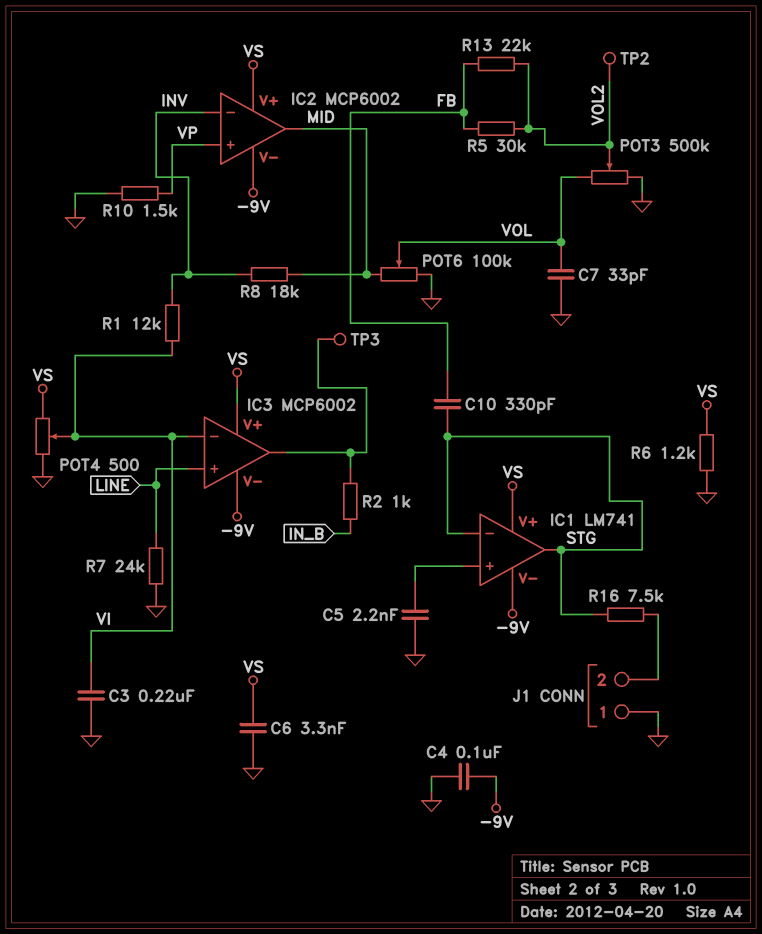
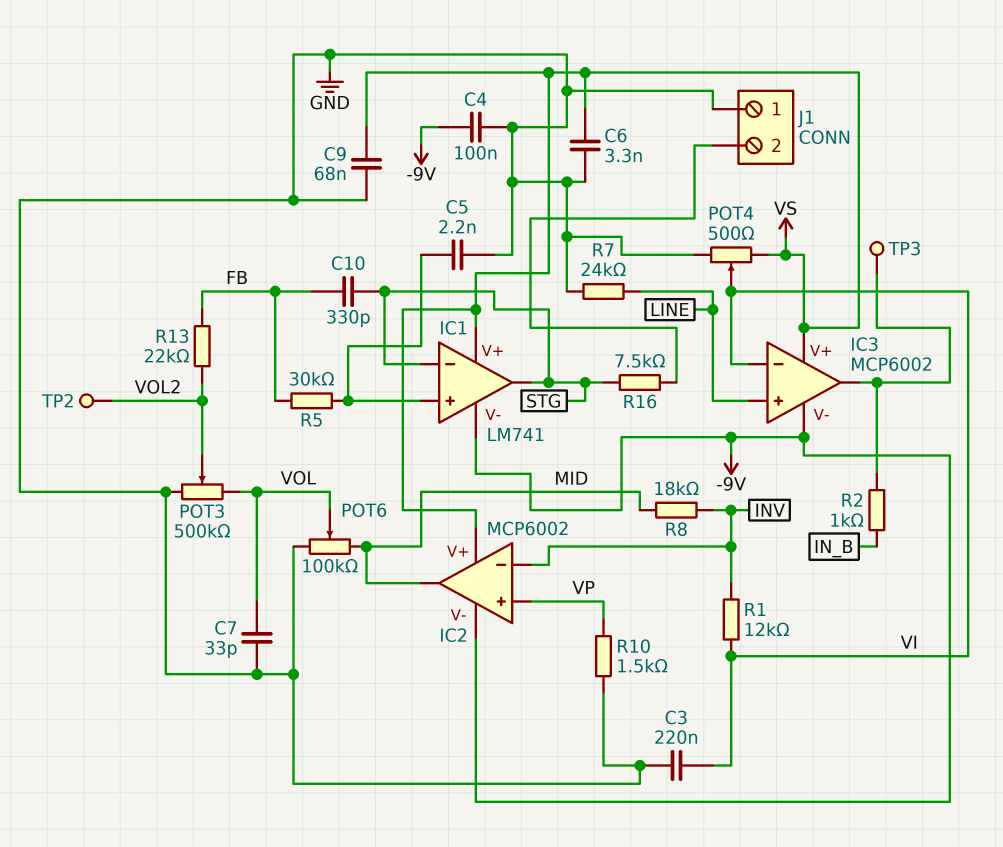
C9: none -> 68nF (GND, VS)
R5: 30k (FB, VOL2) -> 30k (FB, IC1/in+)
R6: 1.2k (GND, VS) -> none

